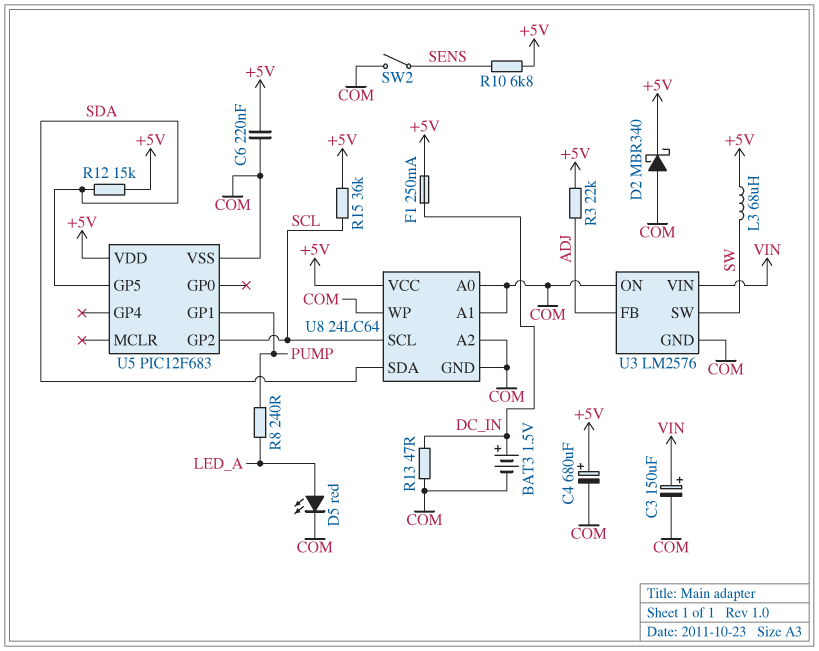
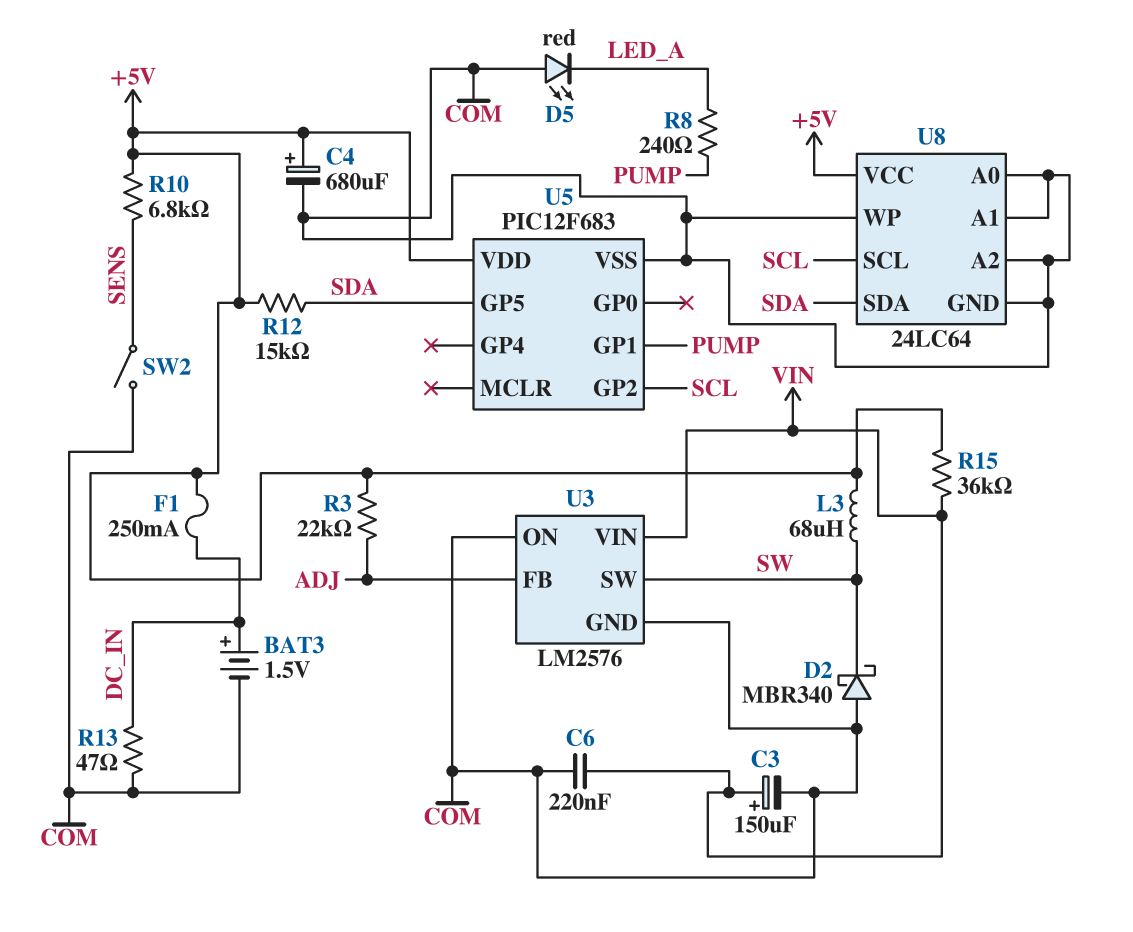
C6: 220nF (+5V, COM) -> 220nF (COM, VIN)
D2: schottky MBR340 (A COM, K +5V) -> schottky MBR340 (A COM, K SW)
D5: LED red (A LED_A, K COM) -> LED red (A COM, K LED_A)
R15: 36k (+5V, SCL) -> 36k (+5V, VIN)

